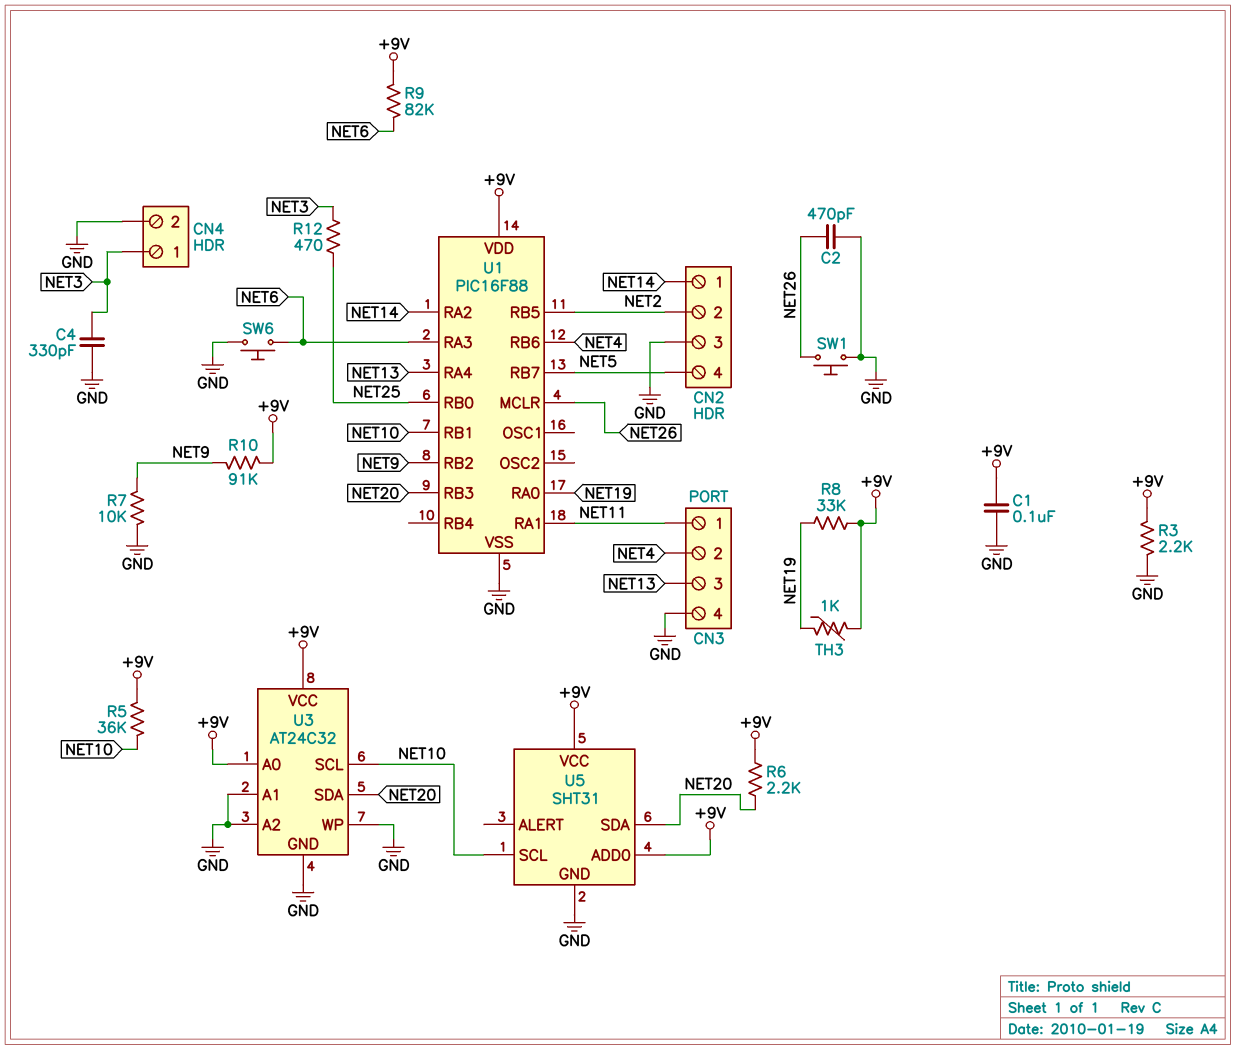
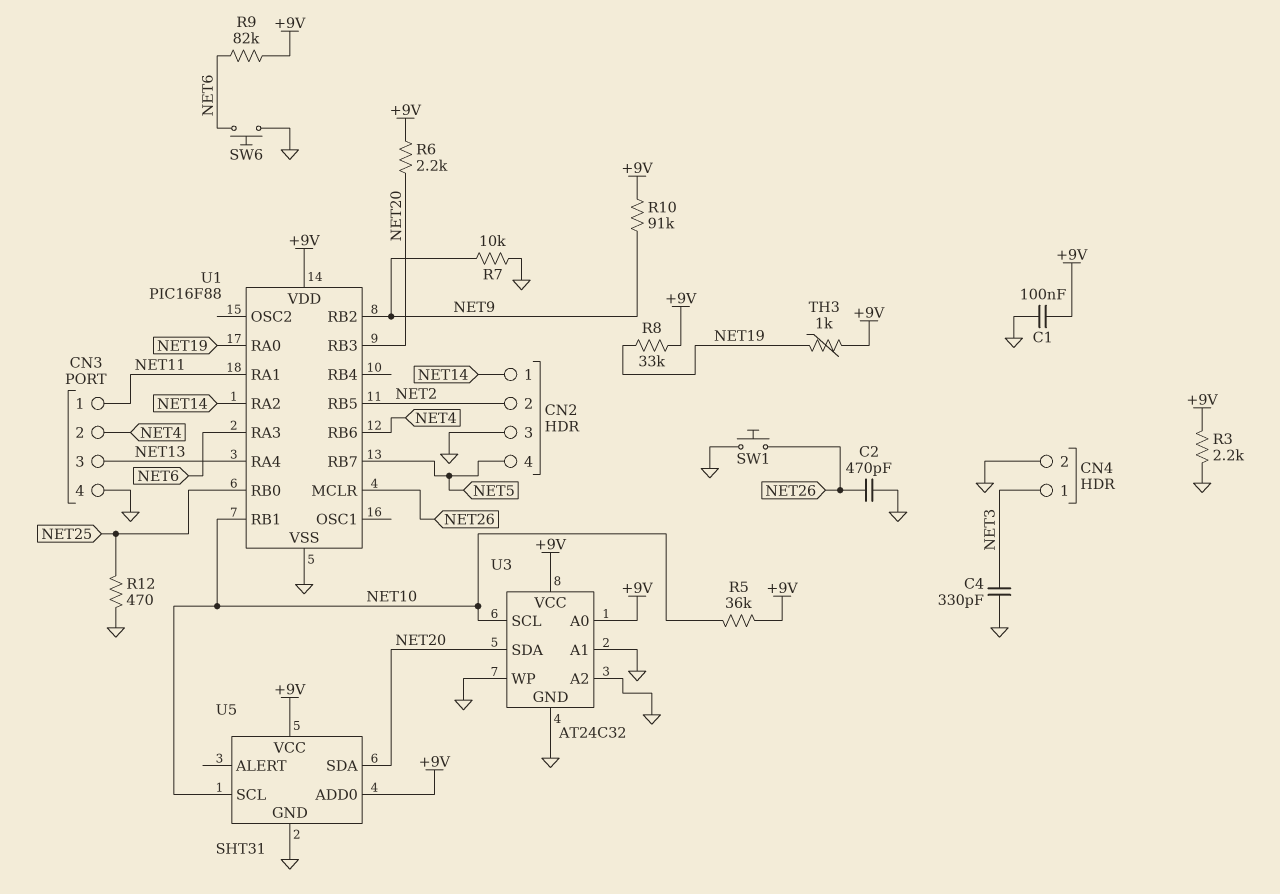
R12: 470 (NET3, NET25) -> 470 (GND, NET25)

